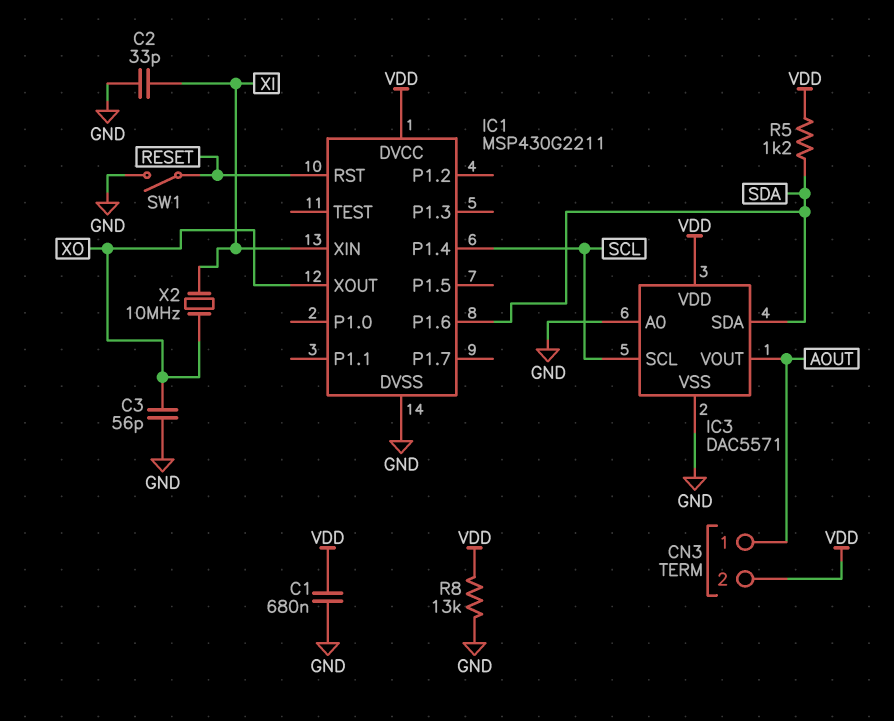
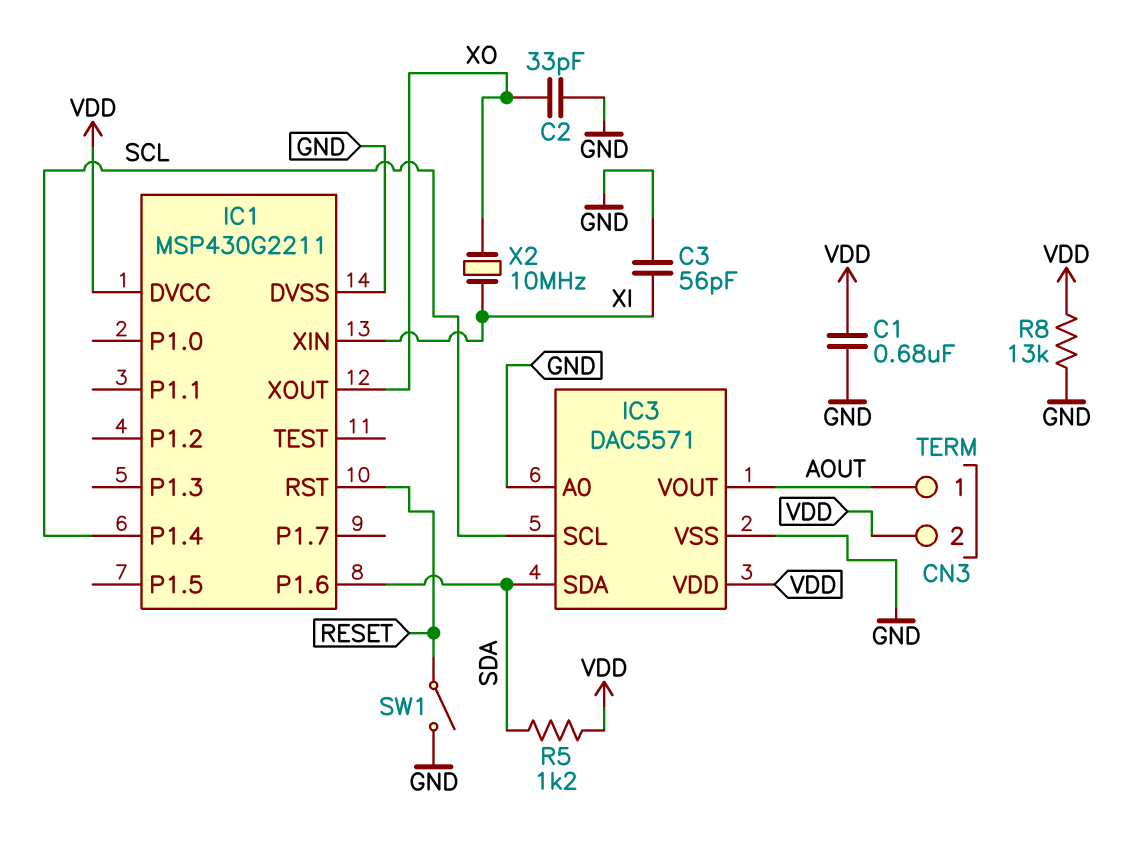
C2: 33pF (GND, XI) -> 33pF (GND, XO)
C3: 56pF (GND, XO) -> 56pF (GND, XI)

